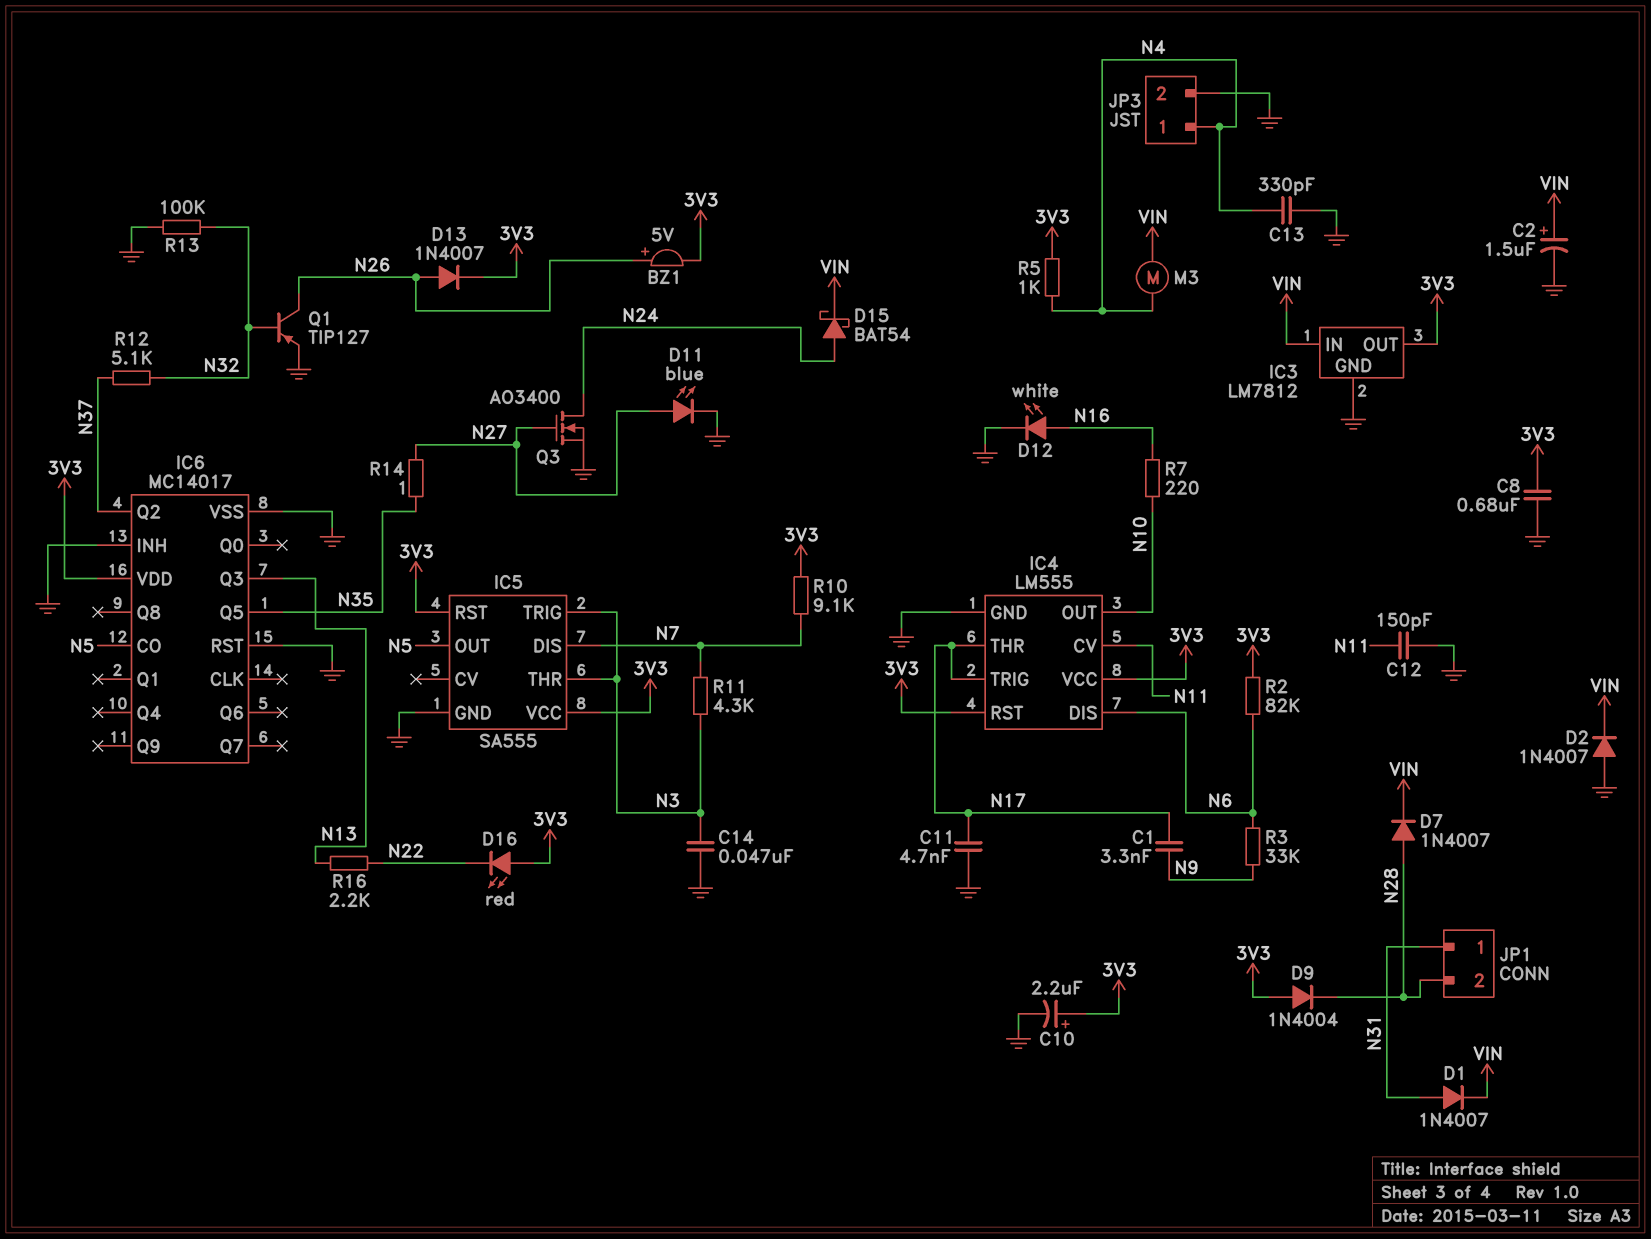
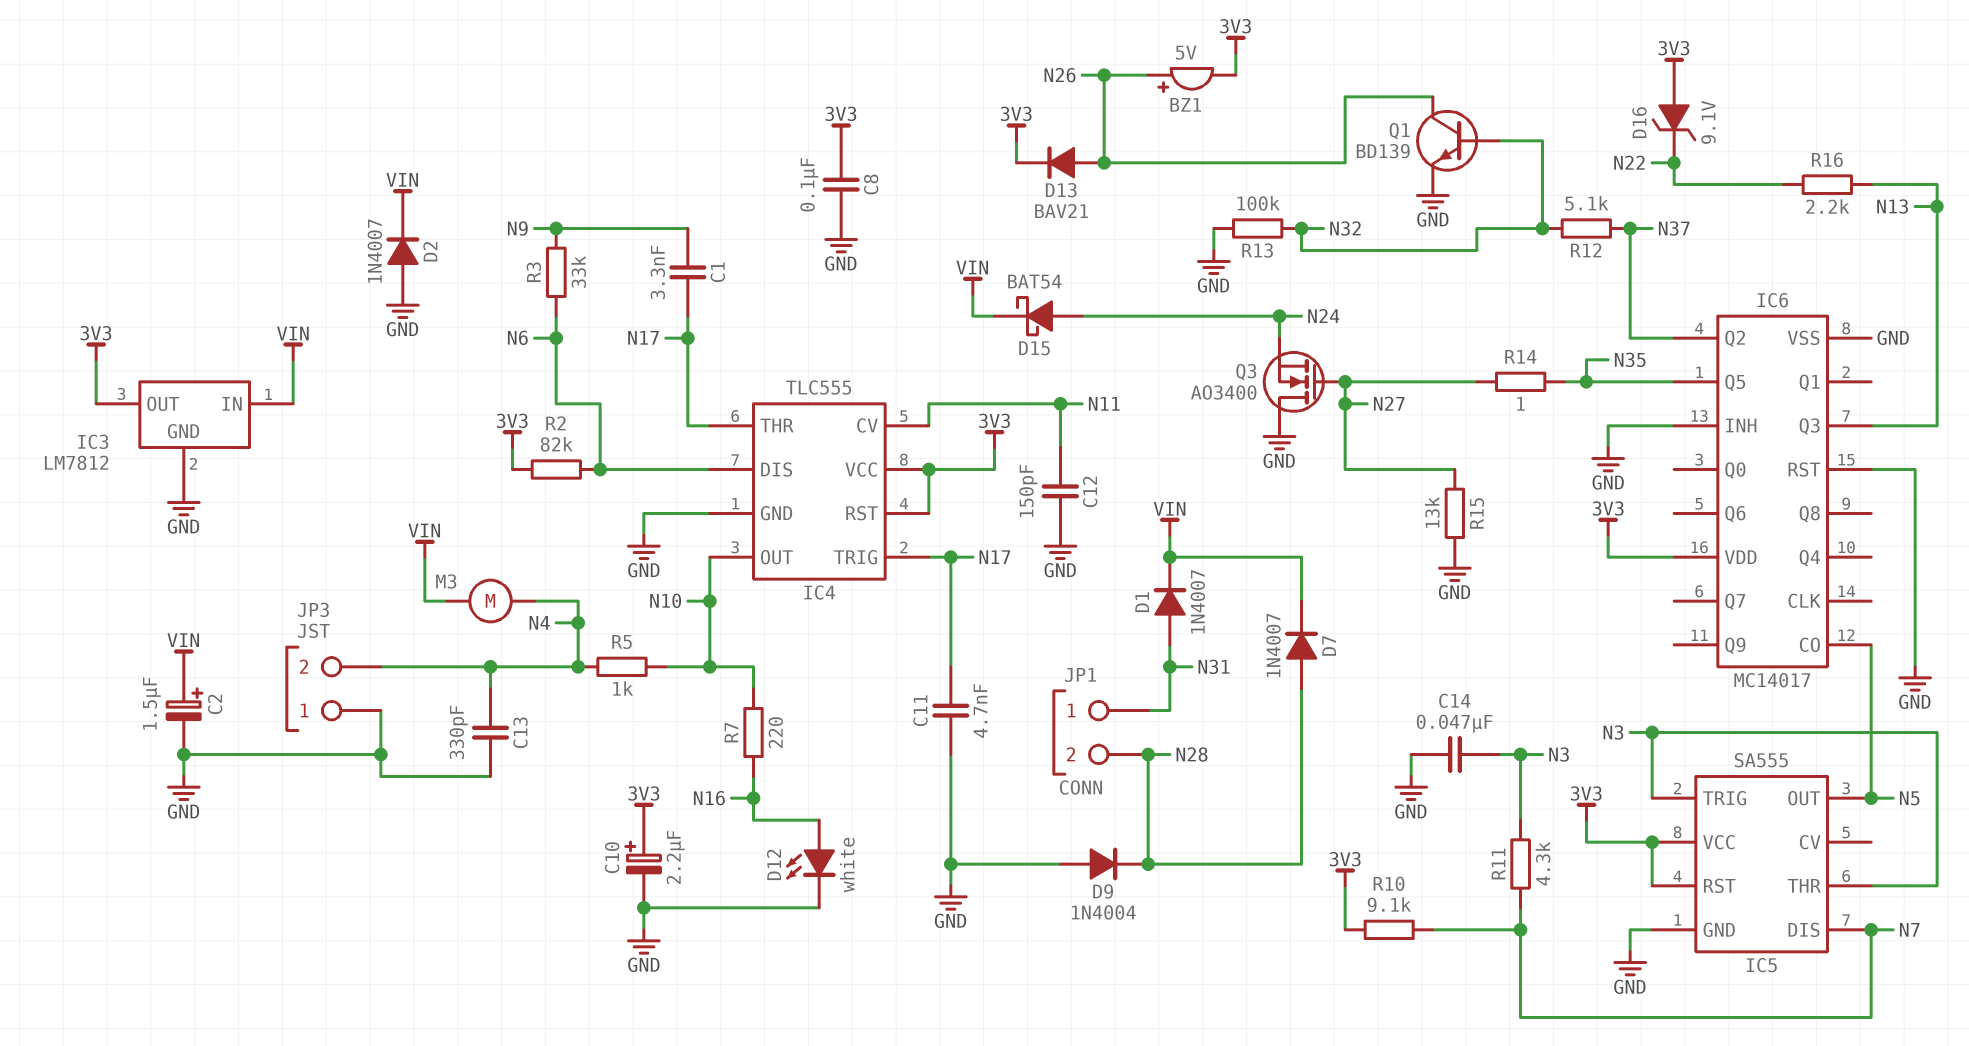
C8: 680nF (3V3, GND) -> 100nF (3V3, GND)
D9: diode 1N4004 (A 3V3, K N28) -> diode 1N4004 (A GND, K N28)
D11: LED blue (A N27, K GND) -> none
D13: diode 1N4007 (A N26, K 3V3) -> diode BAV21 (A N26, K 3V3)
D16: LED red (A 3V3, K N22) -> zener 9.1V (A 3V3, K N22)
IC4: LM555 -> TLC555
JP3 pin 1: N4 -> GND
JP3 pin 2: GND -> N4
Q1: PNP TIP127 (B N32, C N26, E GND) -> NPN BD139 (B N32, C N26, E GND)
Q3: NMOS AO3400 (G N27, D N24, S GND) -> NMOS AO3400 (G N27, D GND, S N24)
R5: 1k (3V3, N4) -> 1k (N4, N10)
R15: none -> 13k (GND, N27)

